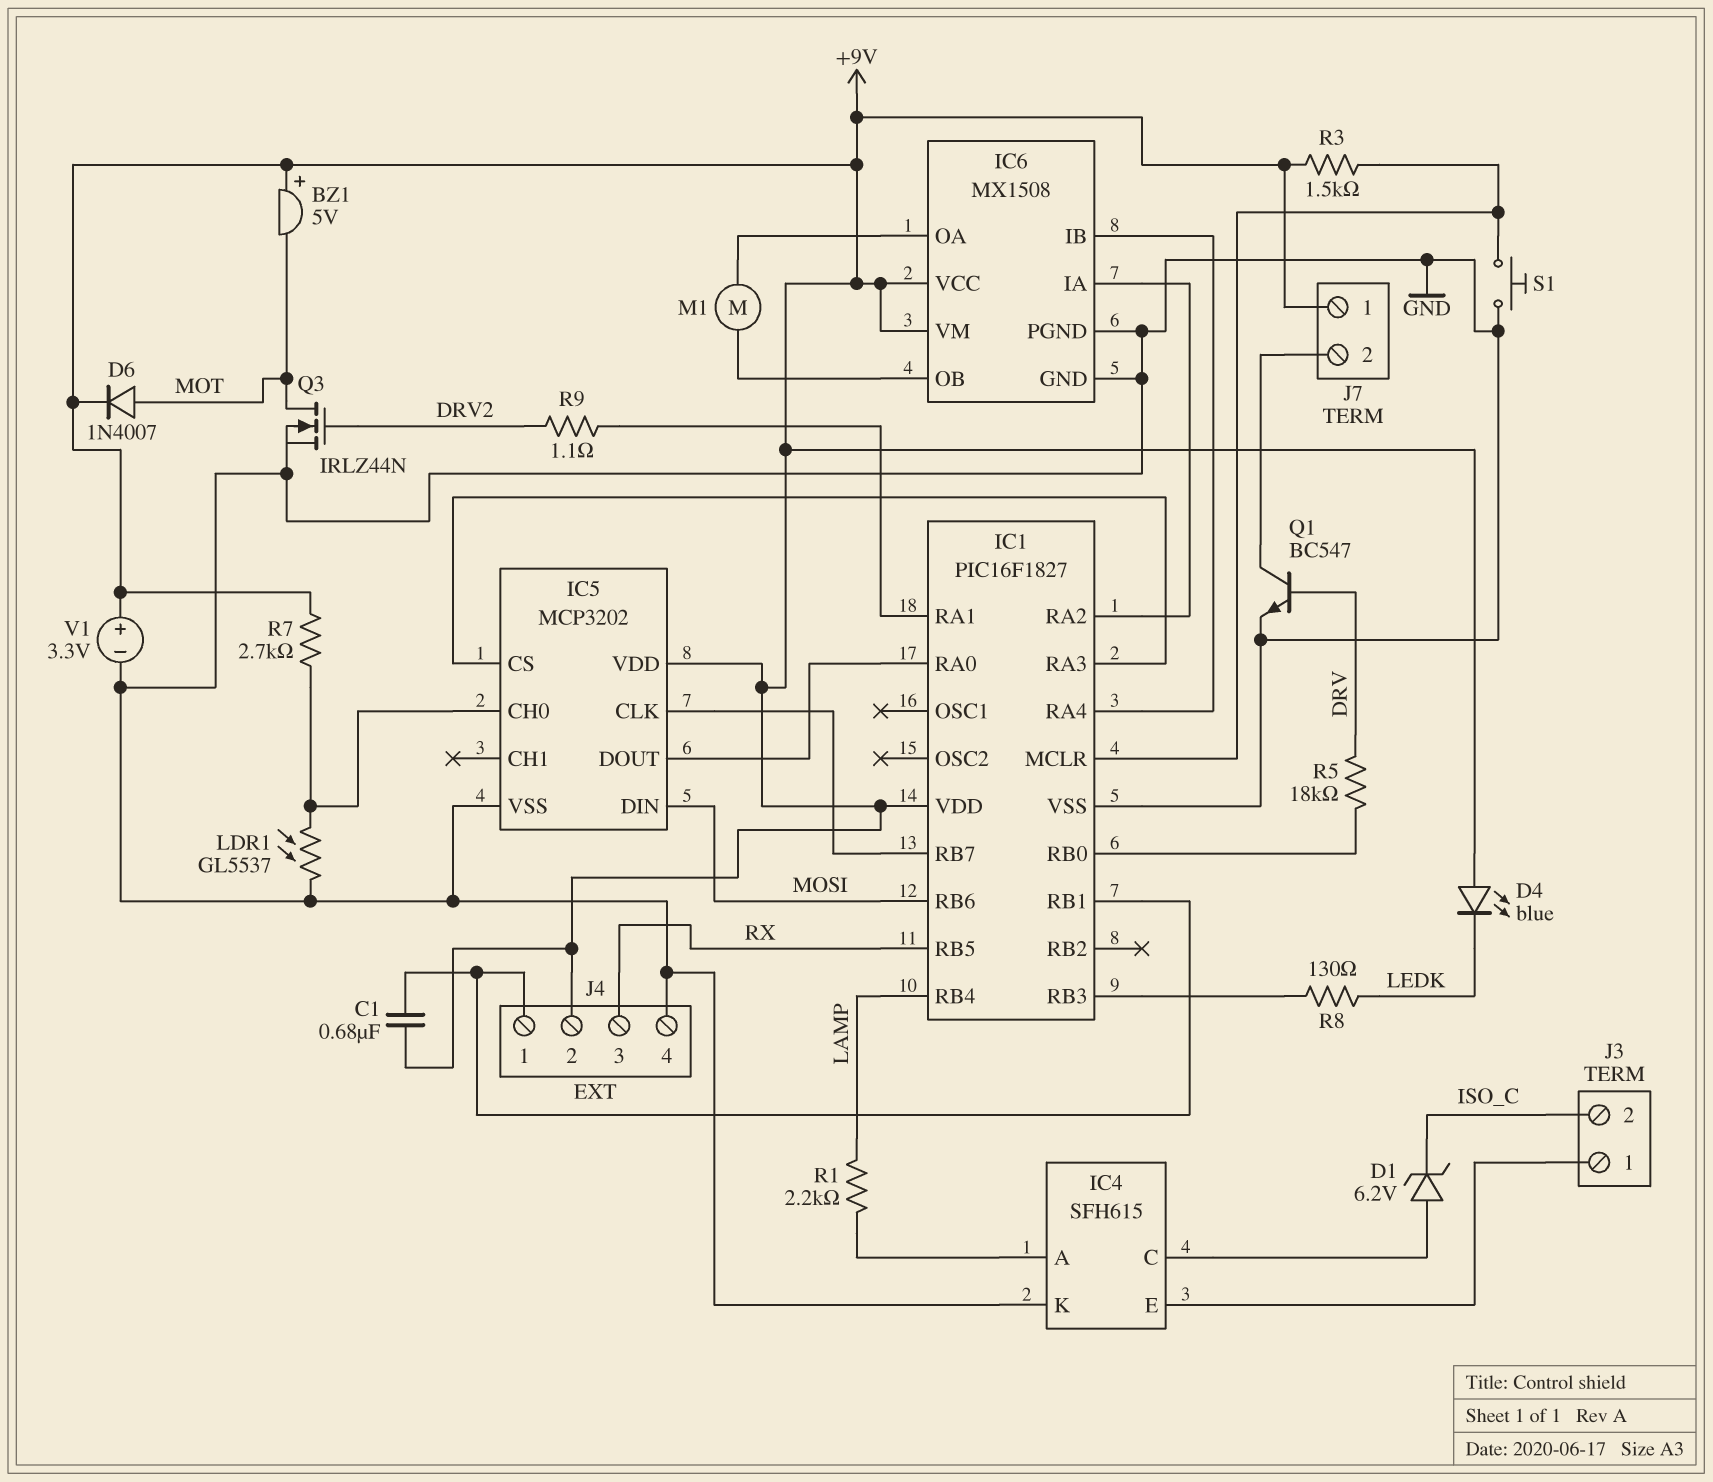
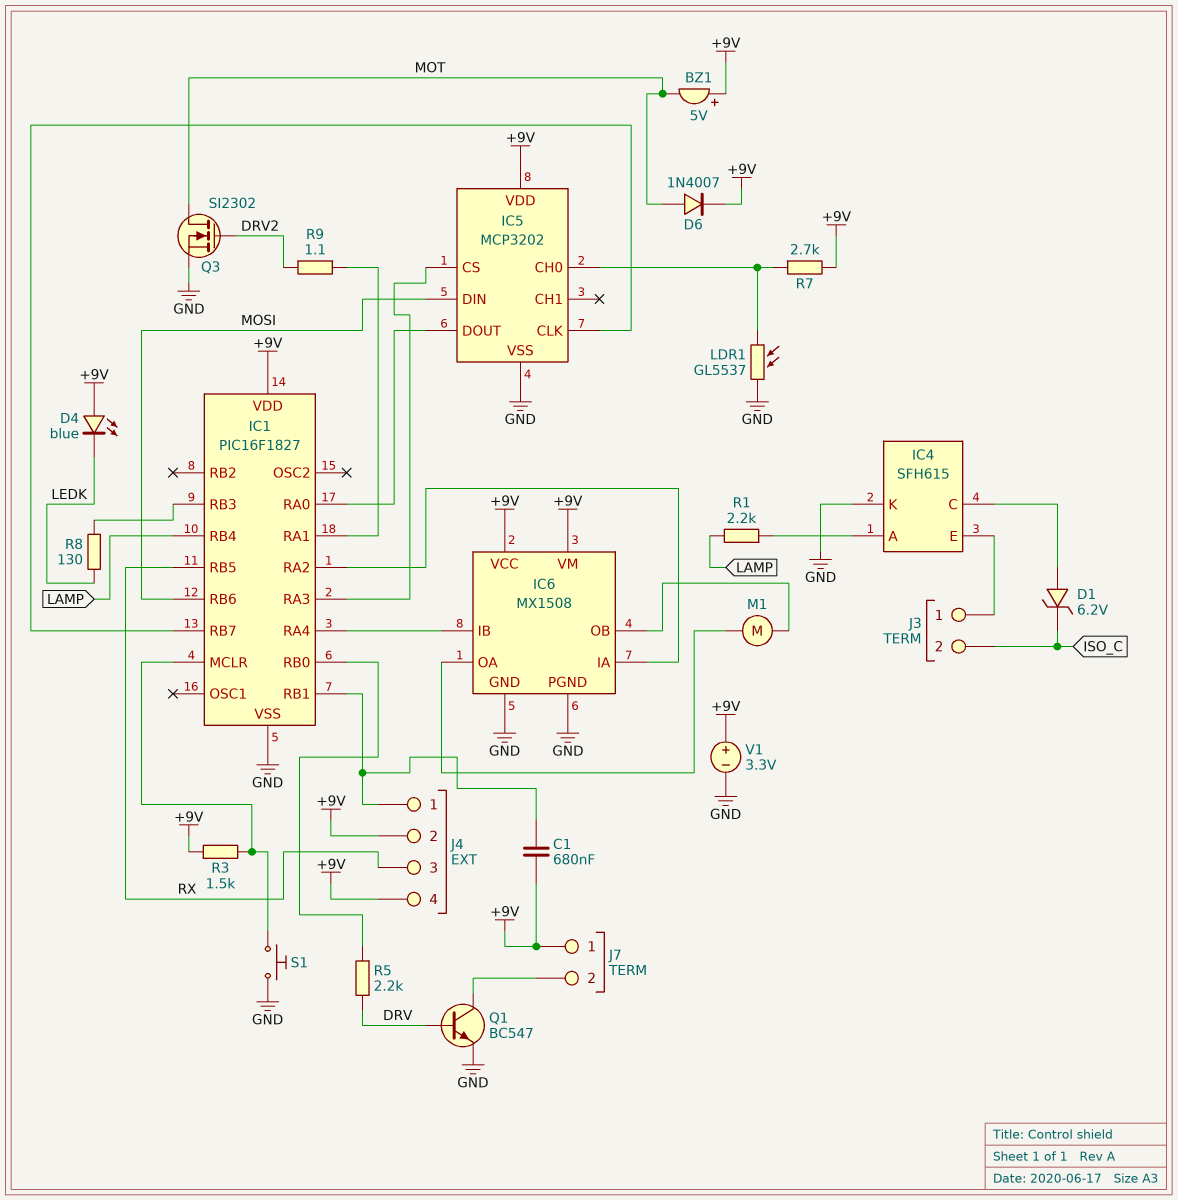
J4 pin 4: GND -> +9V
Q3: NMOS IRLZ44N (G DRV2, D MOT, S GND) -> NMOS SI2302 (G DRV2, D MOT, S GND)
R5: 18k (DRV, IC1/RB0) -> 2.2k (DRV, IC1/RB0)

